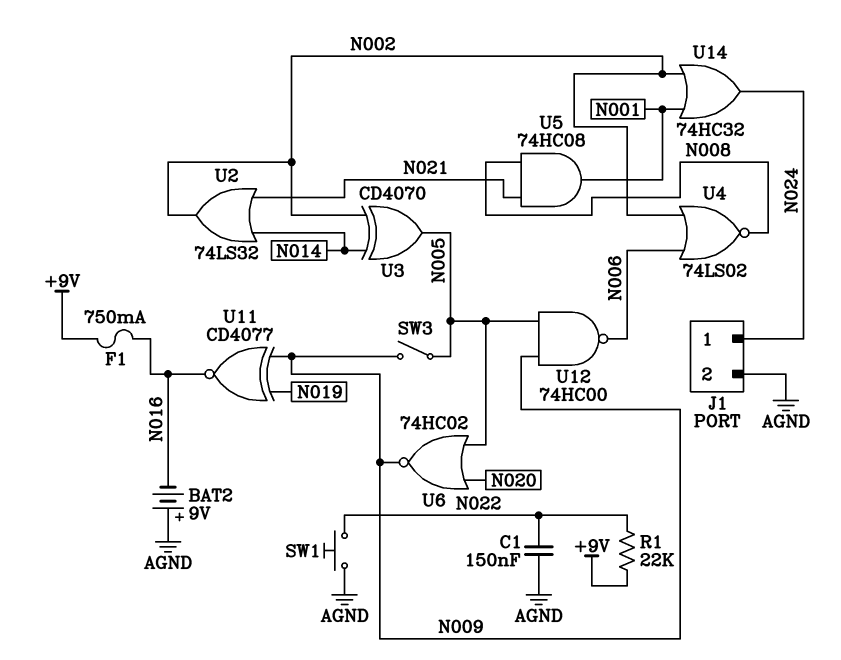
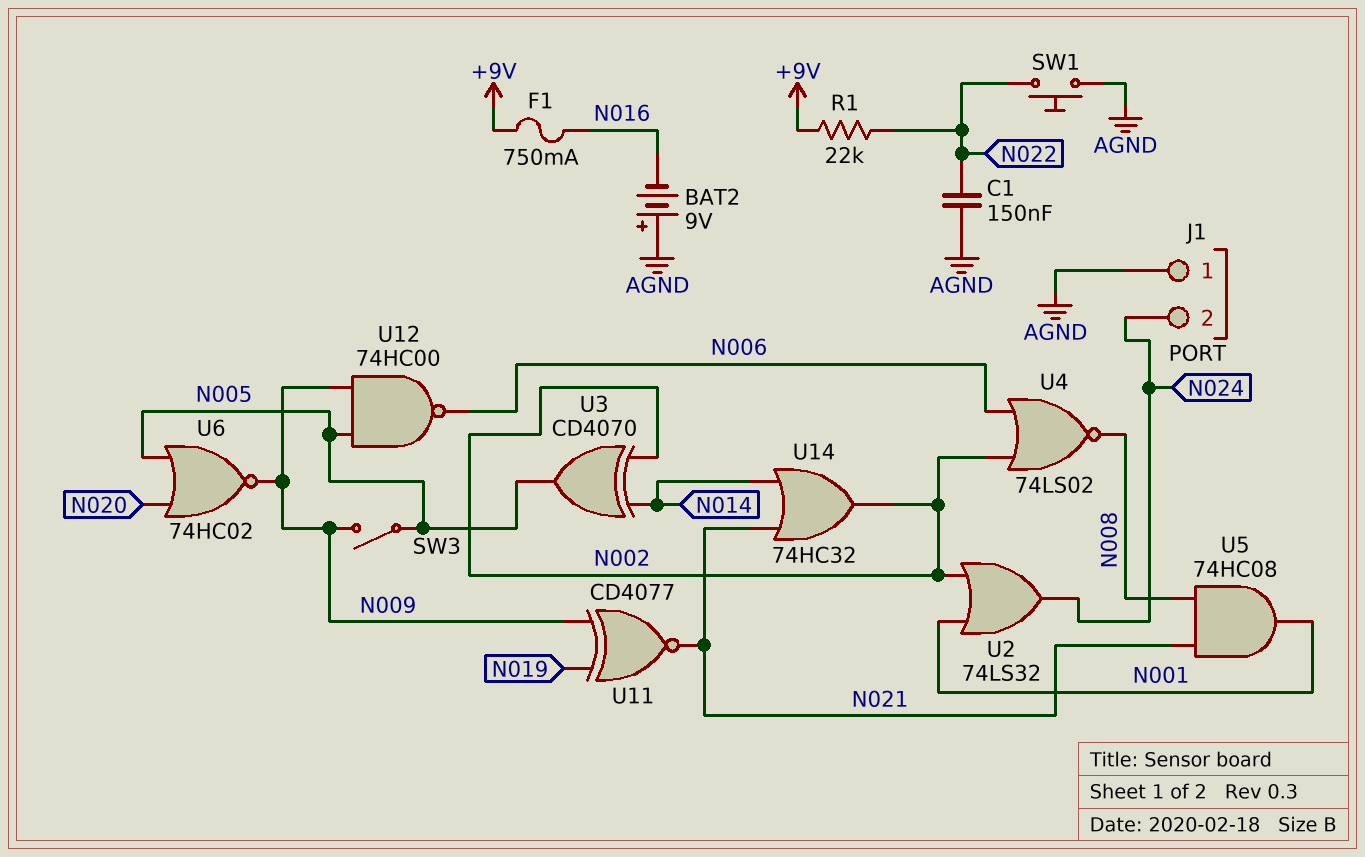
J1 pin 1: N024 -> AGND
J1 pin 2: AGND -> N024
U2: OR 74LS32 (in N014, in N021, out N002) -> OR 74LS32 (in N001, in N002, out N024)
U11: XNOR CD4077 (in N009, in N019, out N016) -> XNOR CD4077 (in N009, in N019, out N021)
U14: OR 74HC32 (in N001, in N002, out N024) -> OR 74HC32 (in N014, in N021, out N002)

